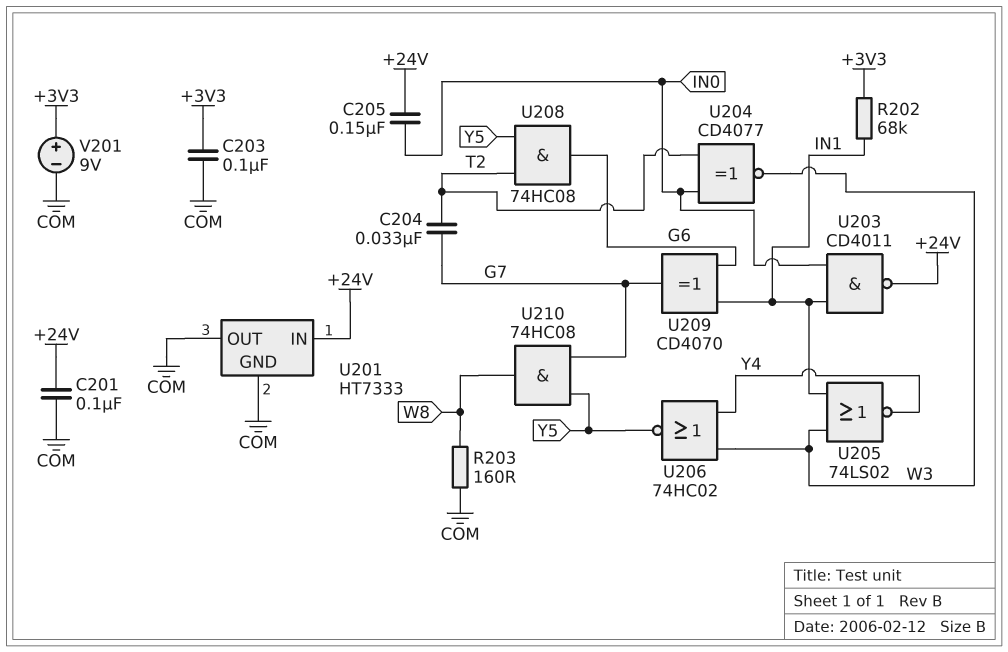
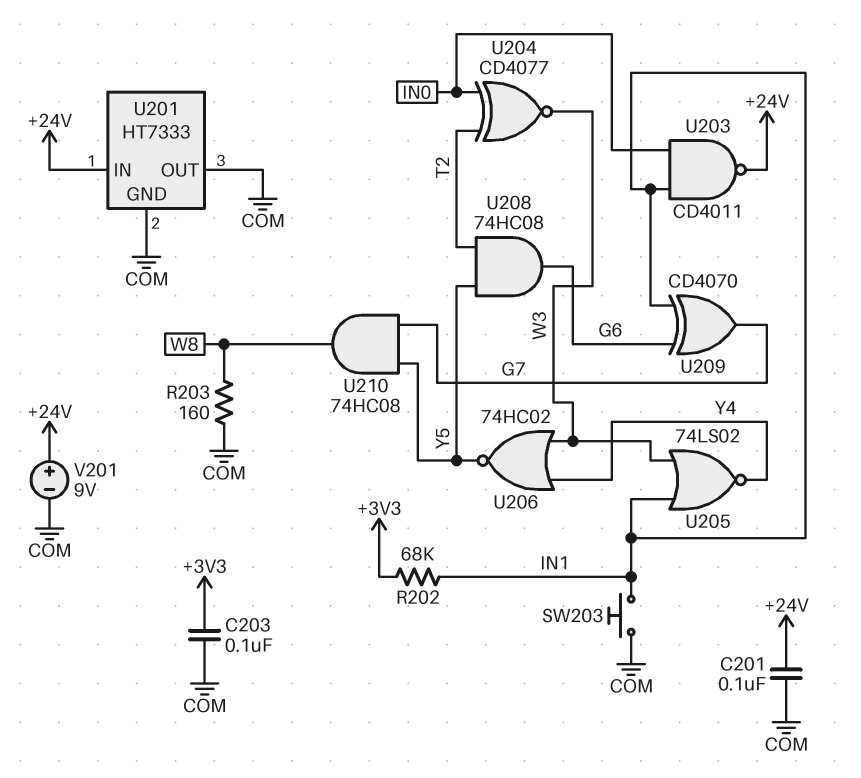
C204: 33nF (G7, T2) -> none
C205: 150nF (+24V, IN0) -> none
SW203: none -> button (COM, IN1)
V201: 9V (plus +3V3, minus COM) -> 9V (plus +24V, minus COM)

